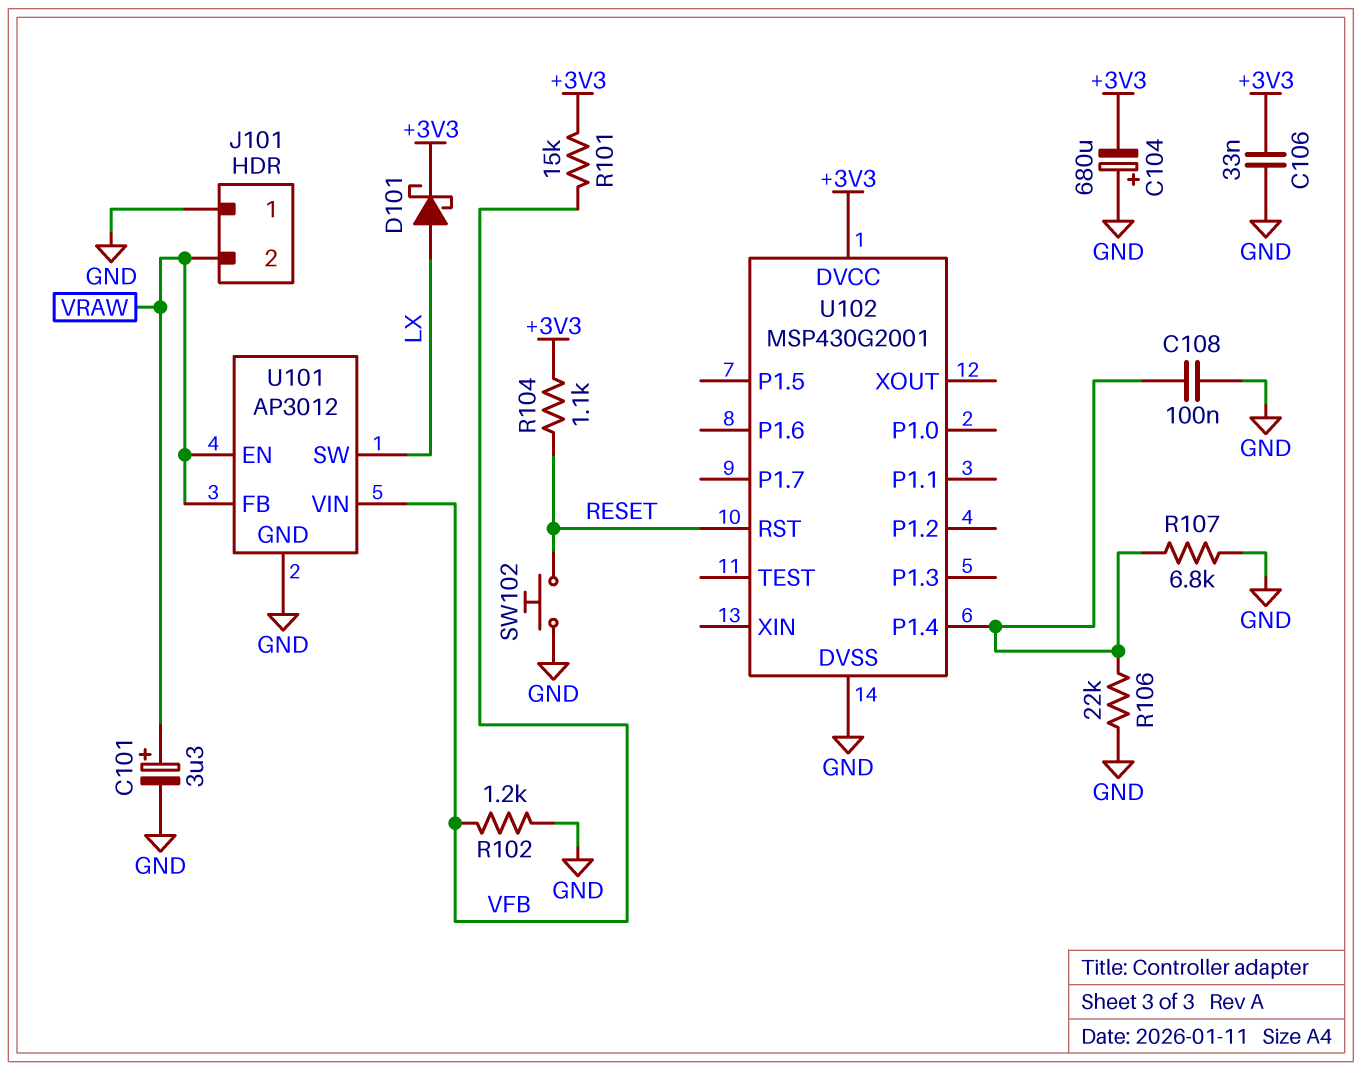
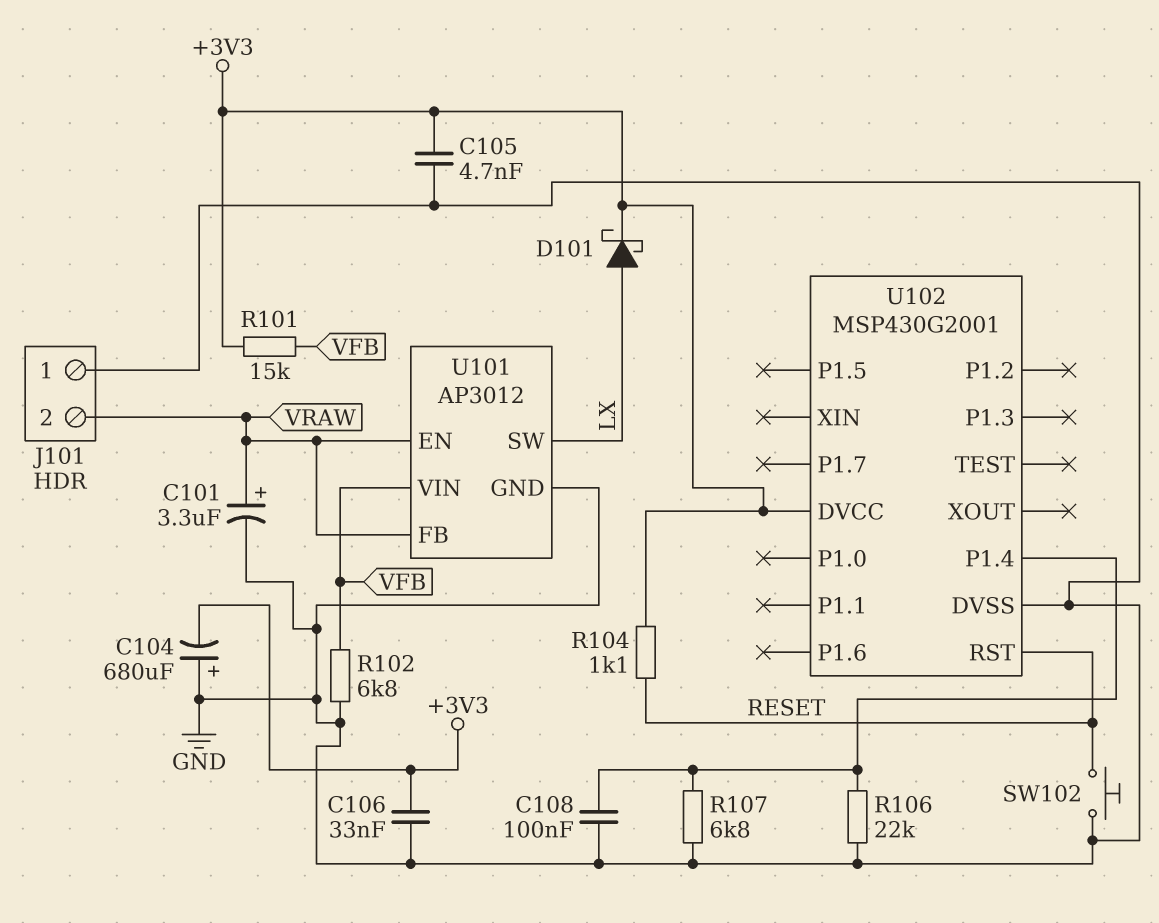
C105: none -> 4.7nF (+3V3, GND)
R102: 1.2k (GND, VFB) -> 6.8k (GND, VFB)

